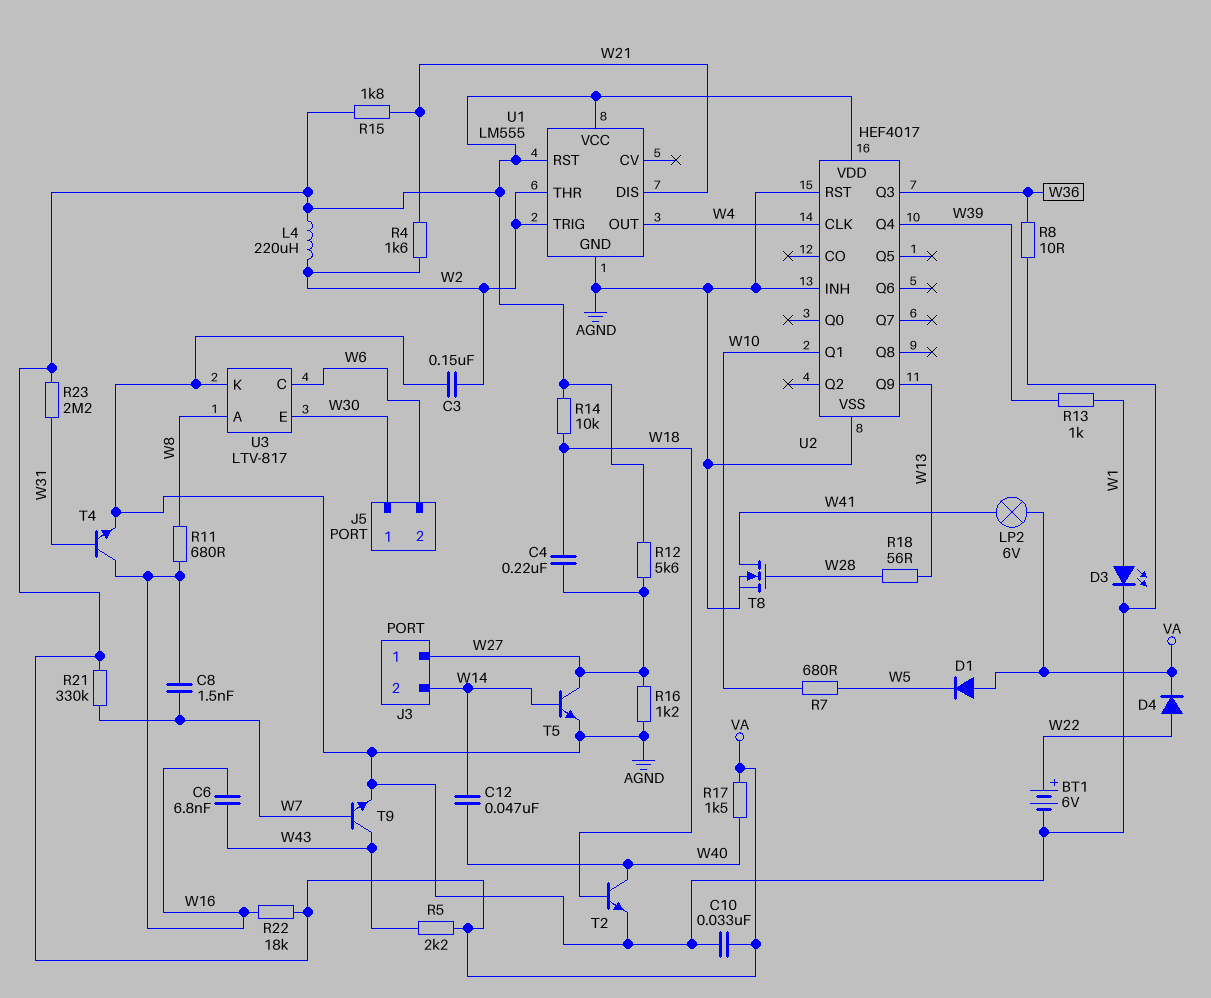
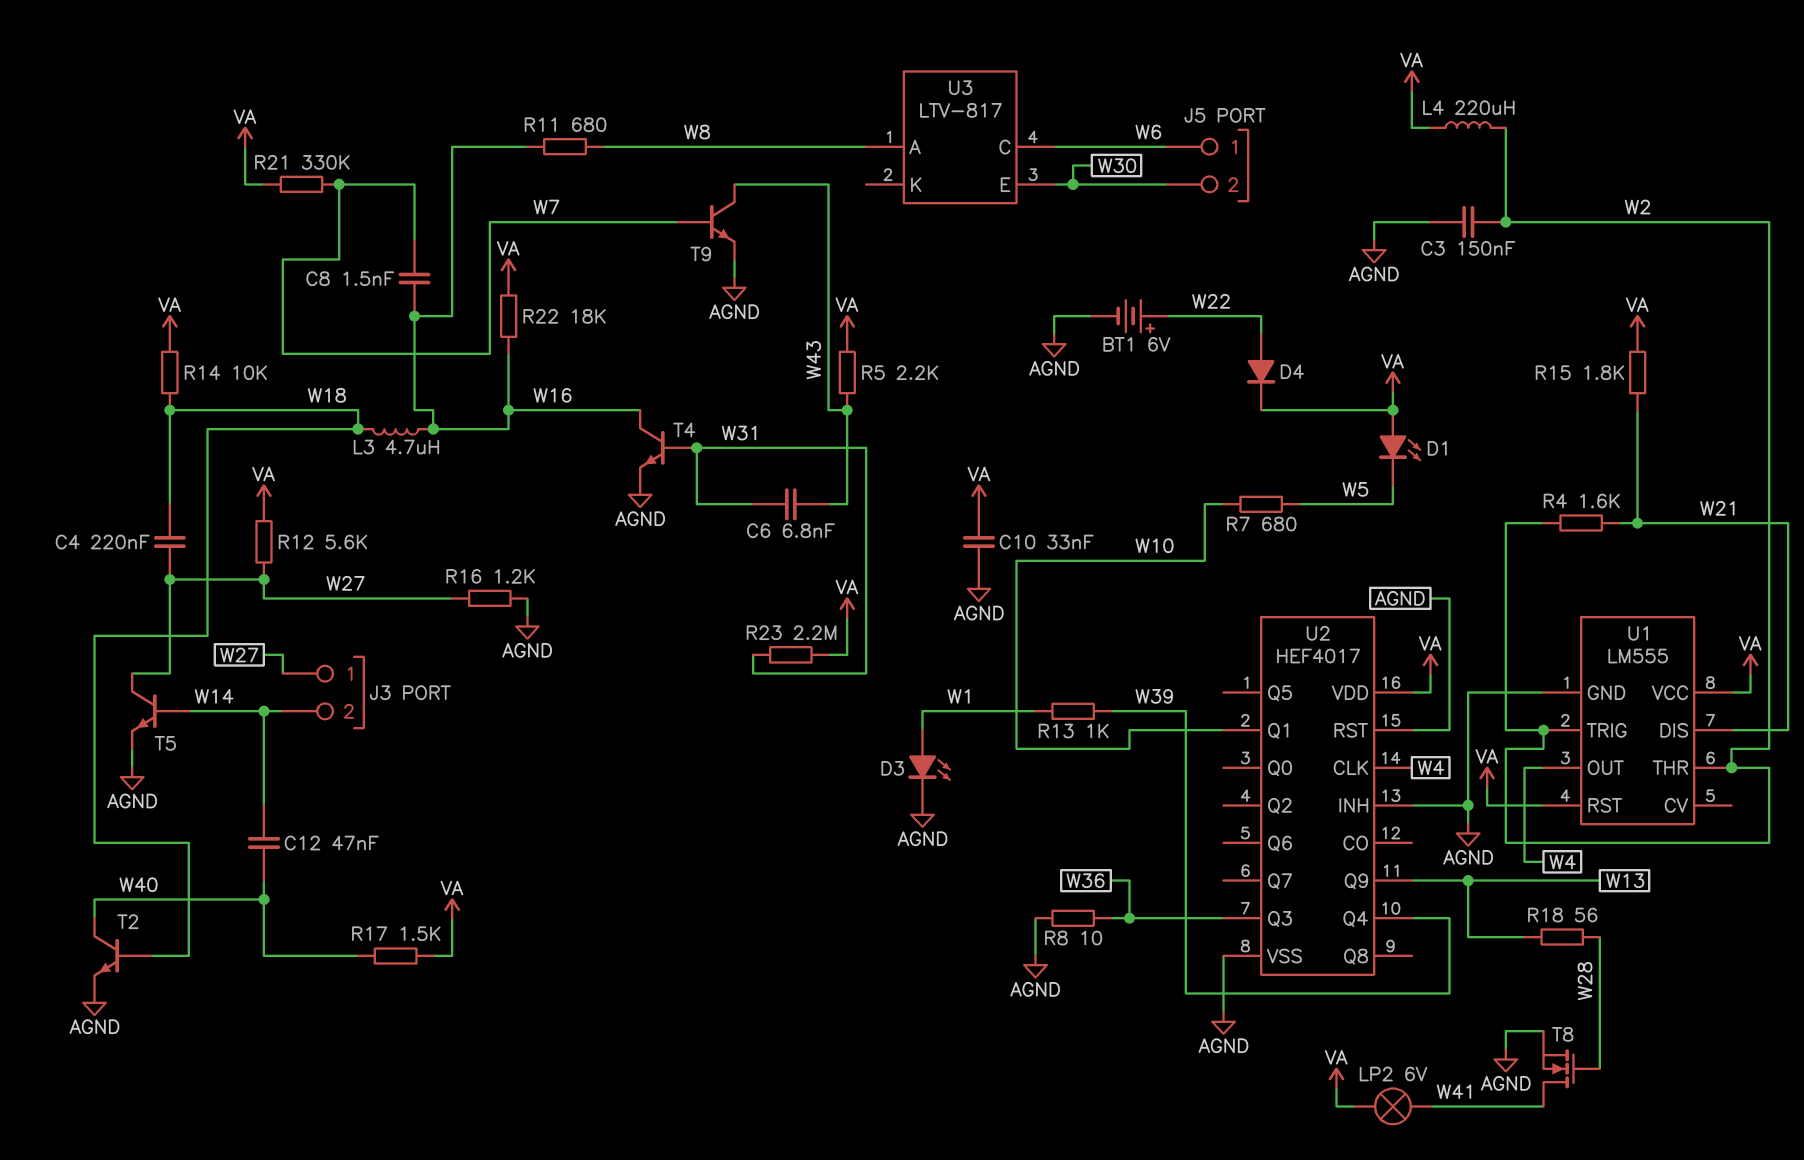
C6: 6.8nF (W16, W43) -> 6.8nF (W31, W43)
D1: diode (A VA, K W5) -> LED (A VA, K W5)
J5 pin 1: W30 -> W6
J5 pin 2: W6 -> W30
L3: none -> 4.7uH (W16, W18)
U3 pin K: AGND -> none

